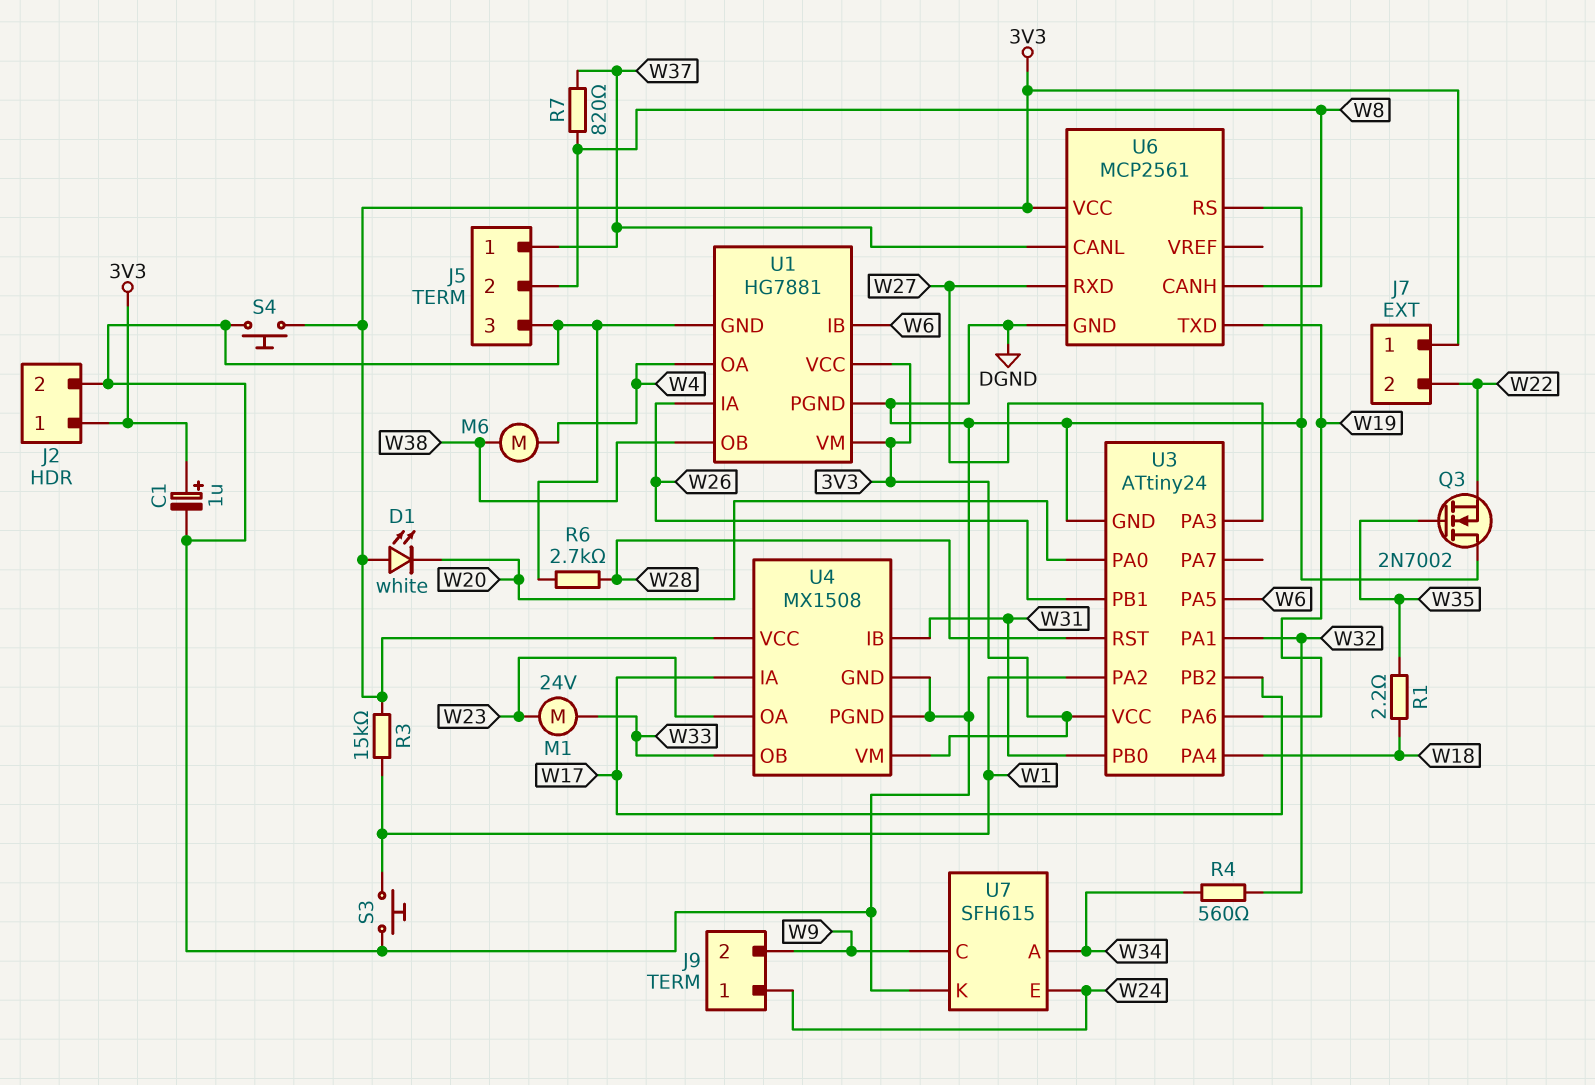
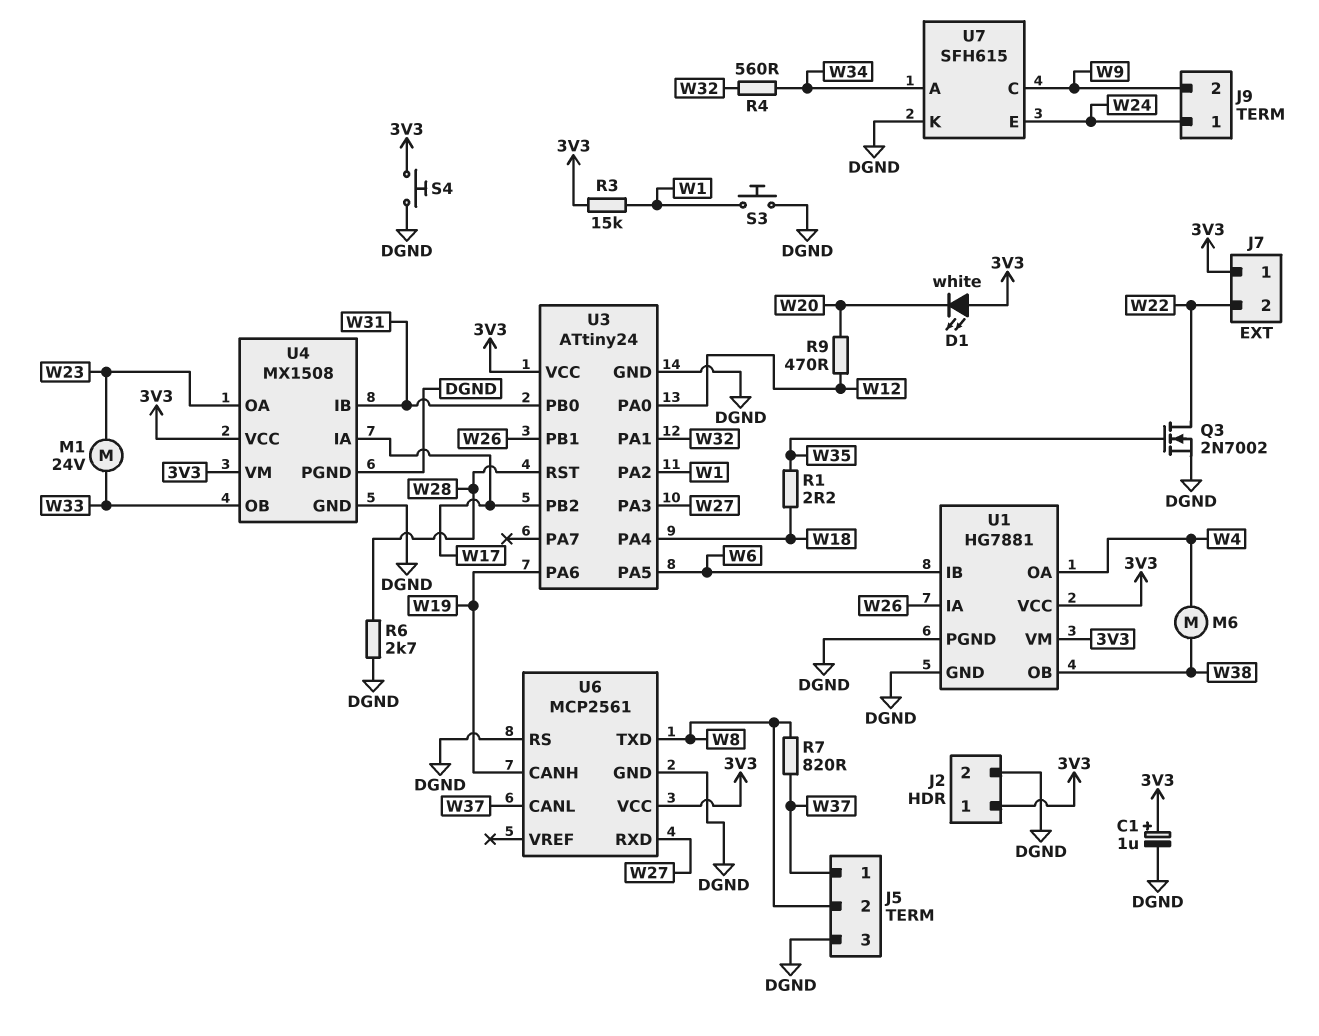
Q3: NMOS 2N7002 (G W35, D DGND, S W22) -> NMOS 2N7002 (G W35, D W22, S DGND)
R9: none -> 470 (W12, W20)
U3 pin PA0: W20 -> W12
U6 pin CANH: W8 -> W19
U6 pin TXD: W19 -> W8

